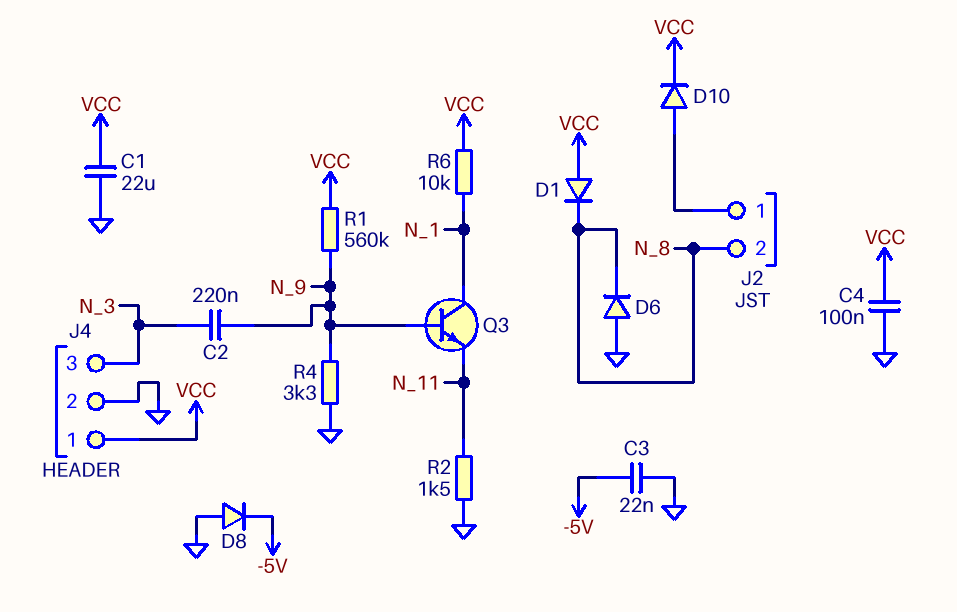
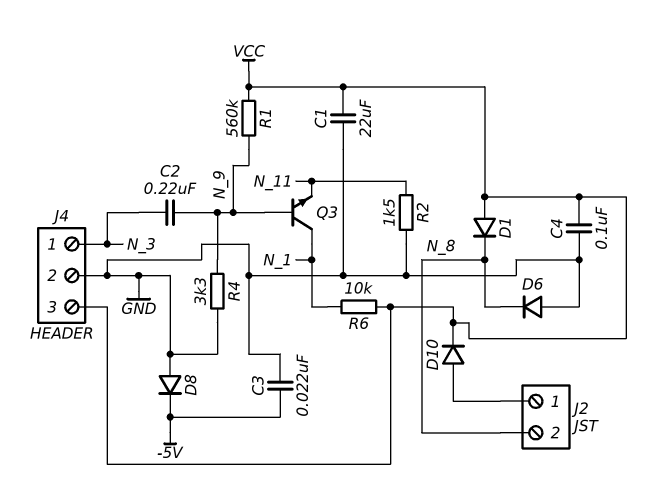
J4 pin 1: VCC -> N_3
J4 pin 3: N_3 -> VCC

